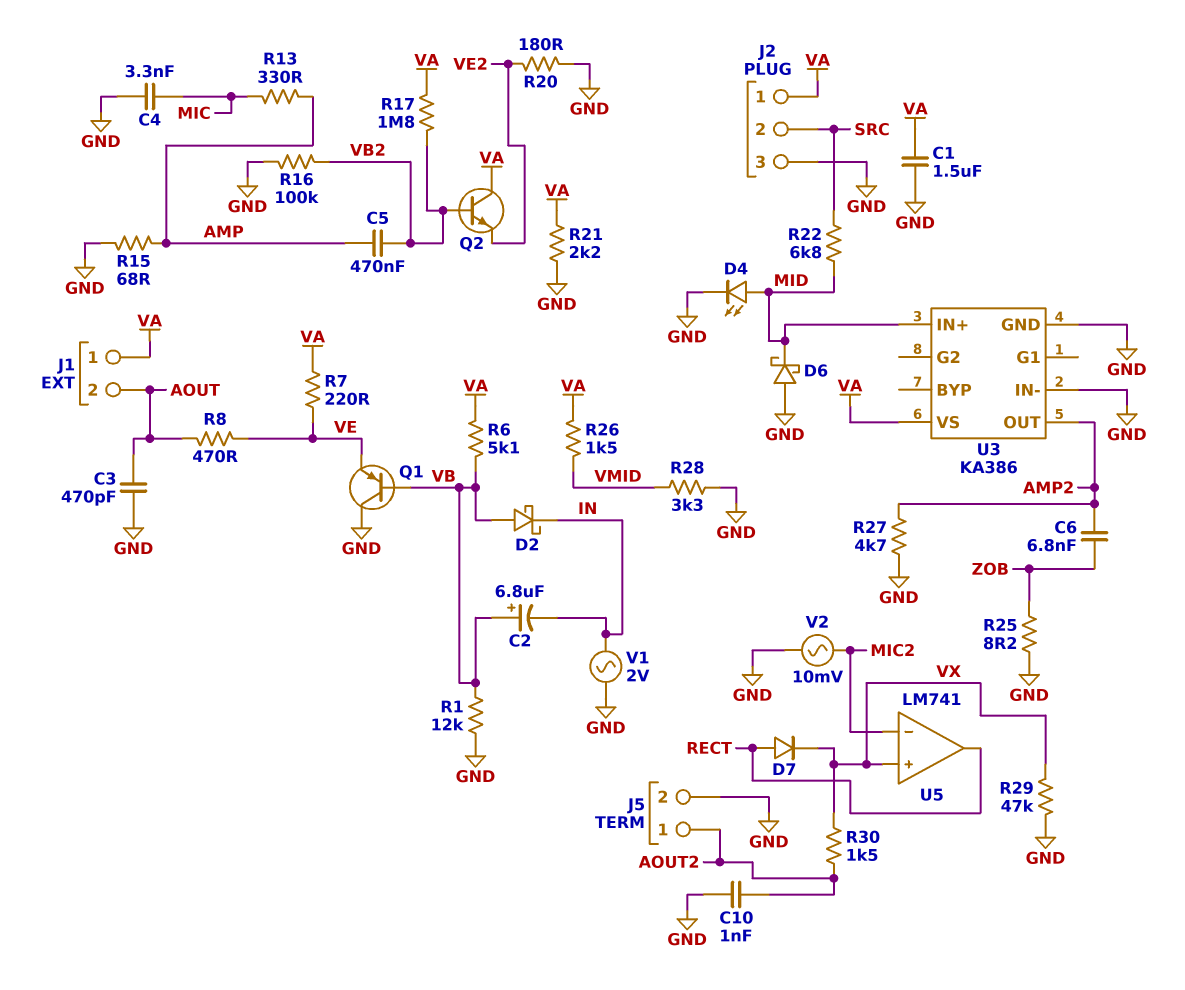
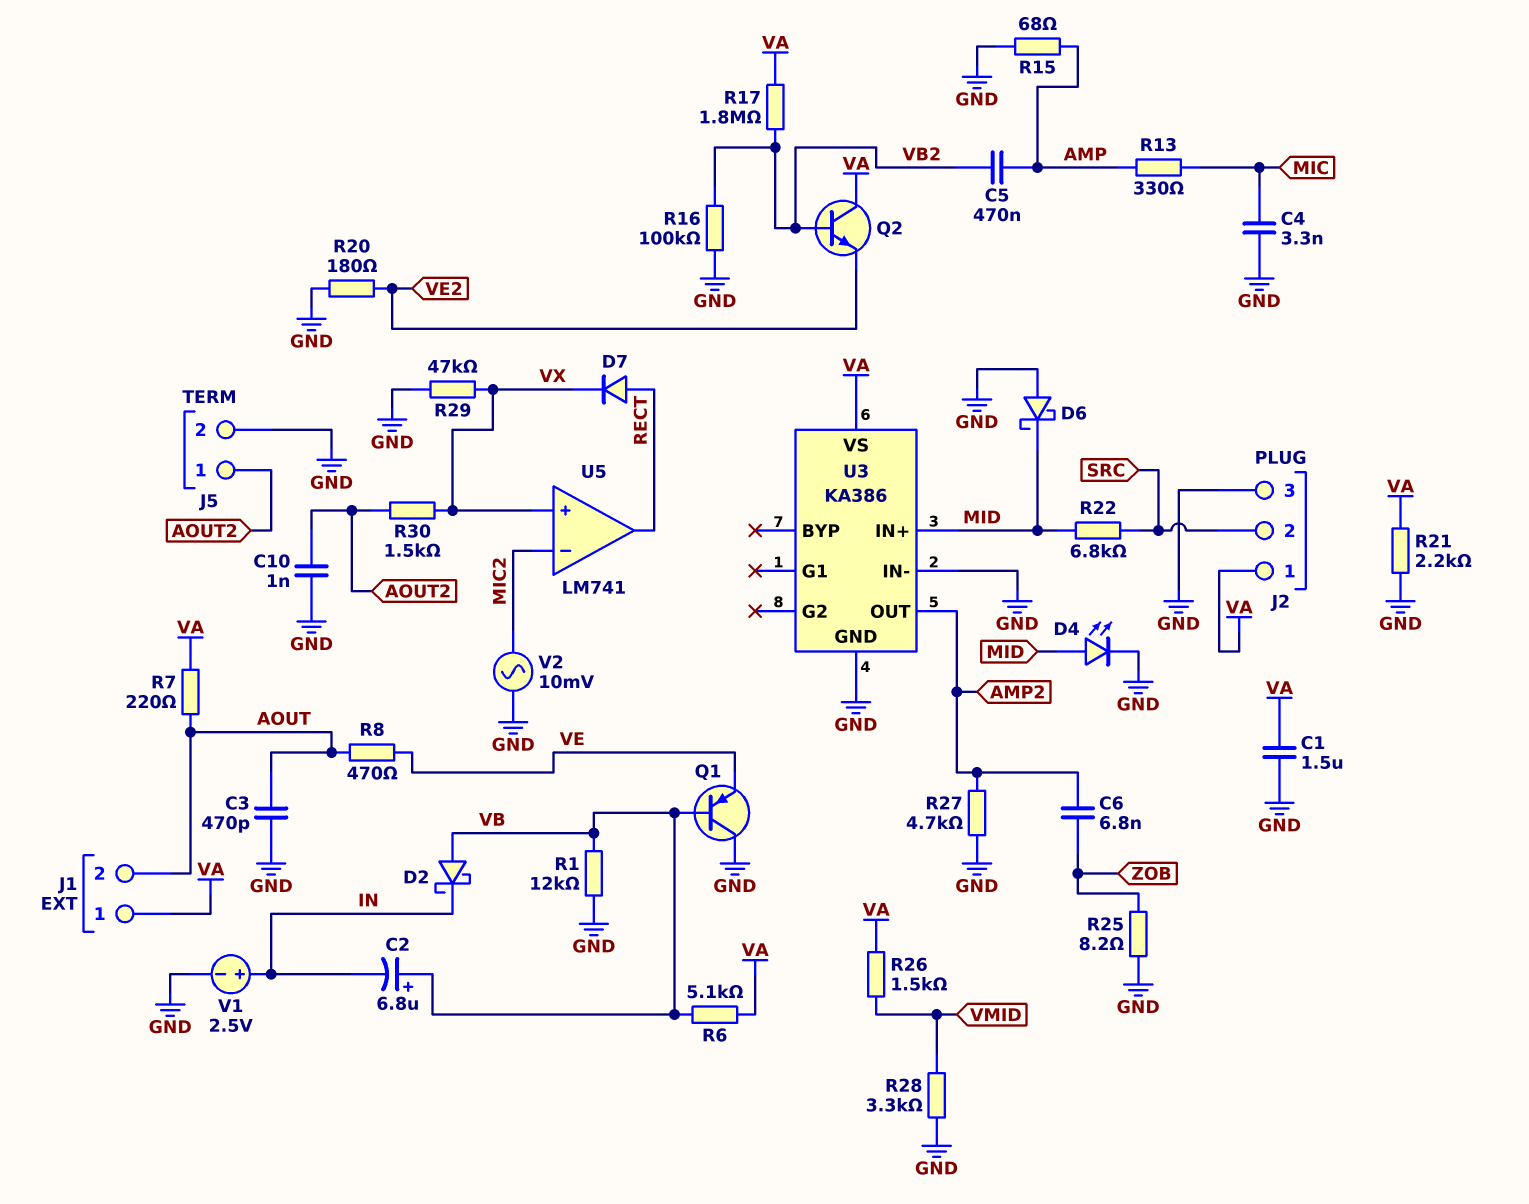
R7: 220 (VA, VE) -> 220 (AOUT, VA)
V1: AC 2V (GND, IN) -> 2.5V (plus IN, minus GND)

